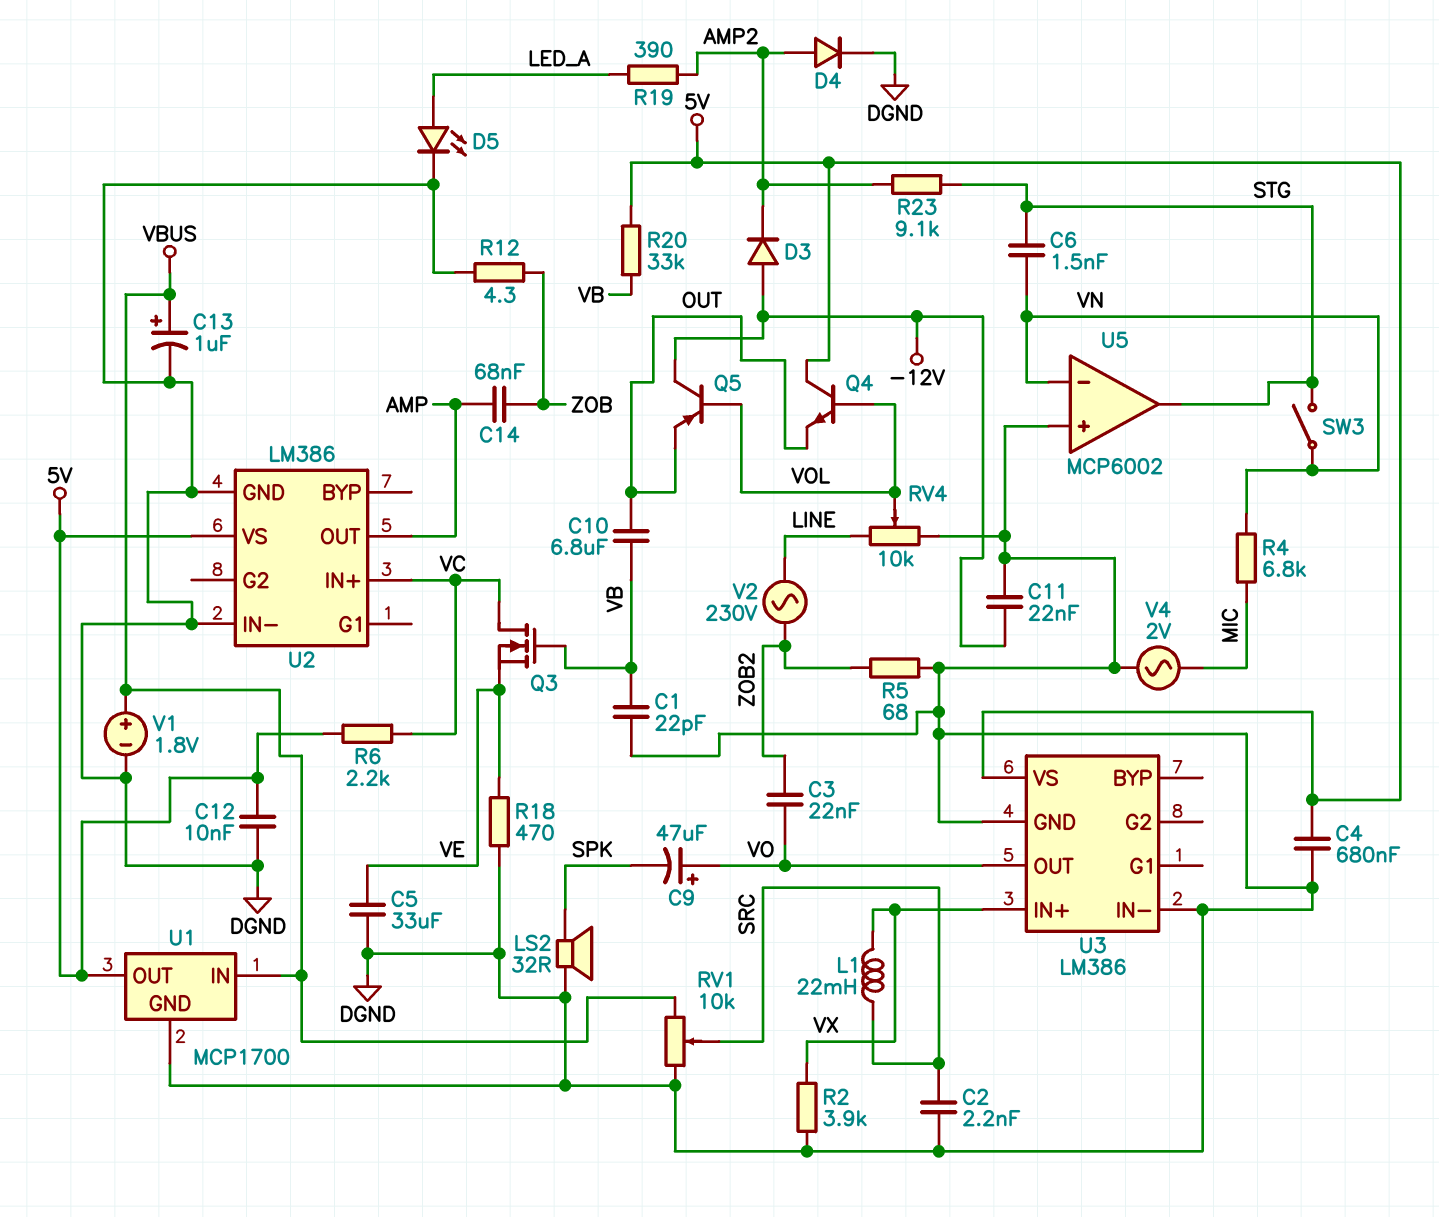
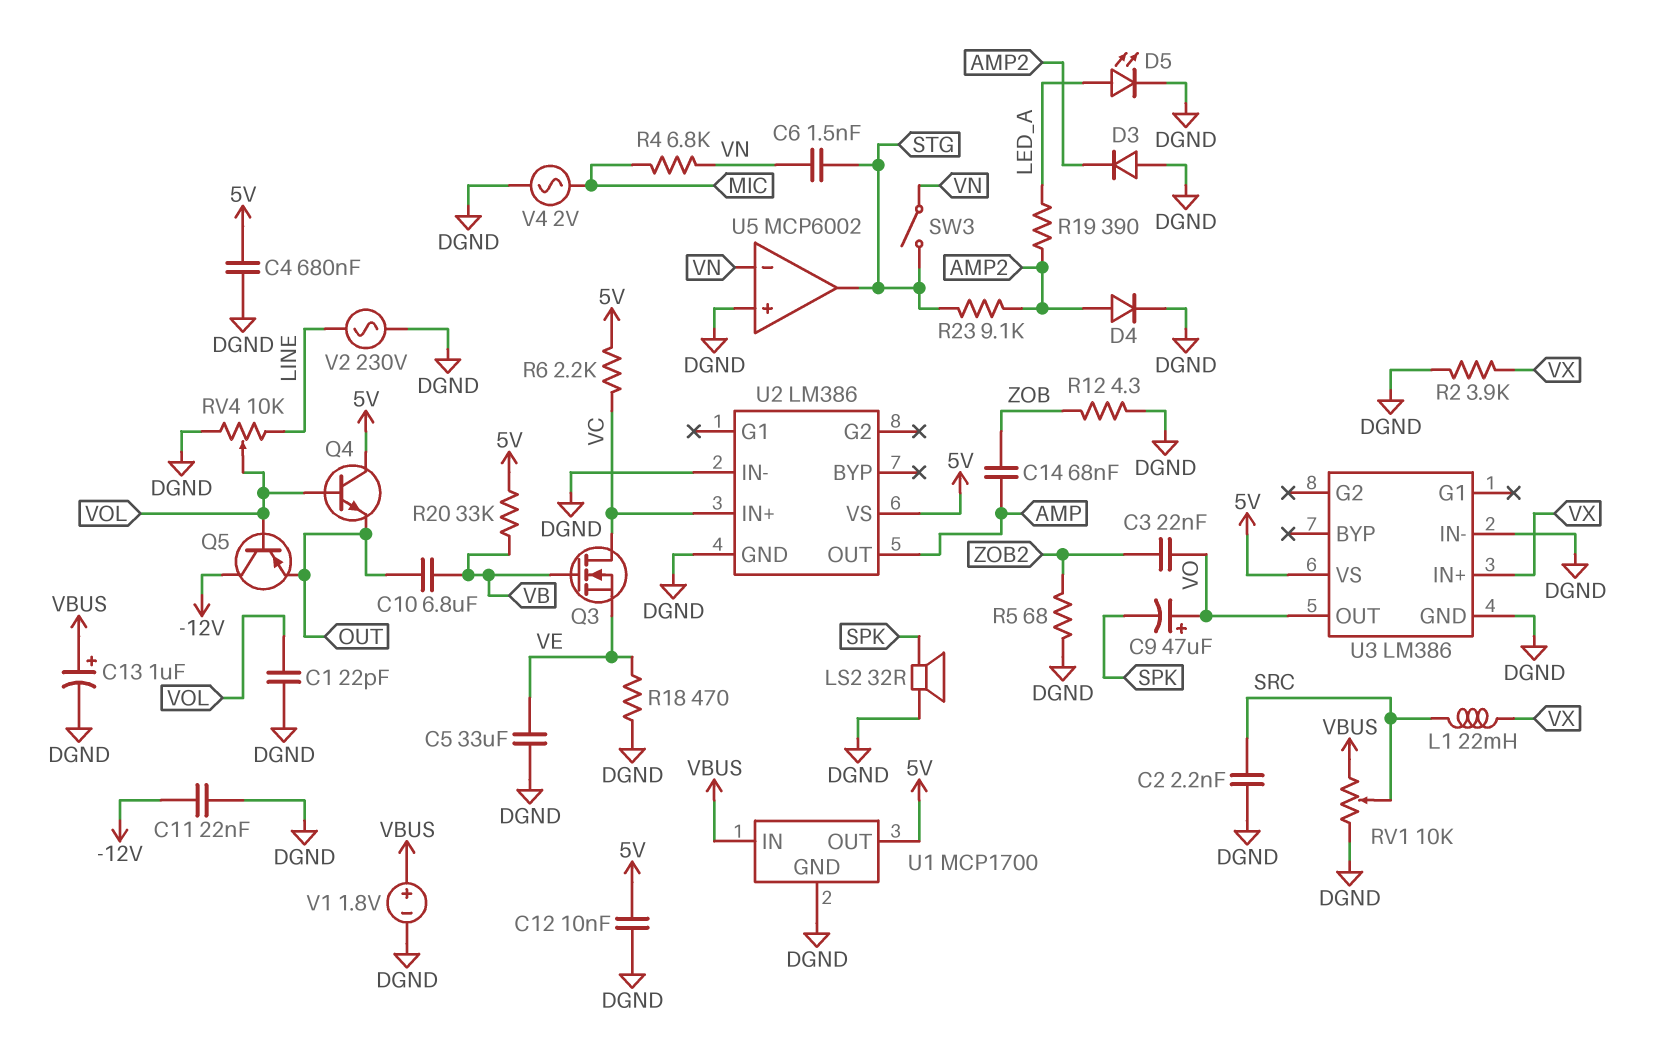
C1: 22pF (DGND, VB) -> 22pF (DGND, VOL)
D3: diode (A -12V, K AMP2) -> diode (A DGND, K AMP2)
V2: AC 230V (LINE, ZOB2) -> AC 230V (DGND, LINE)

